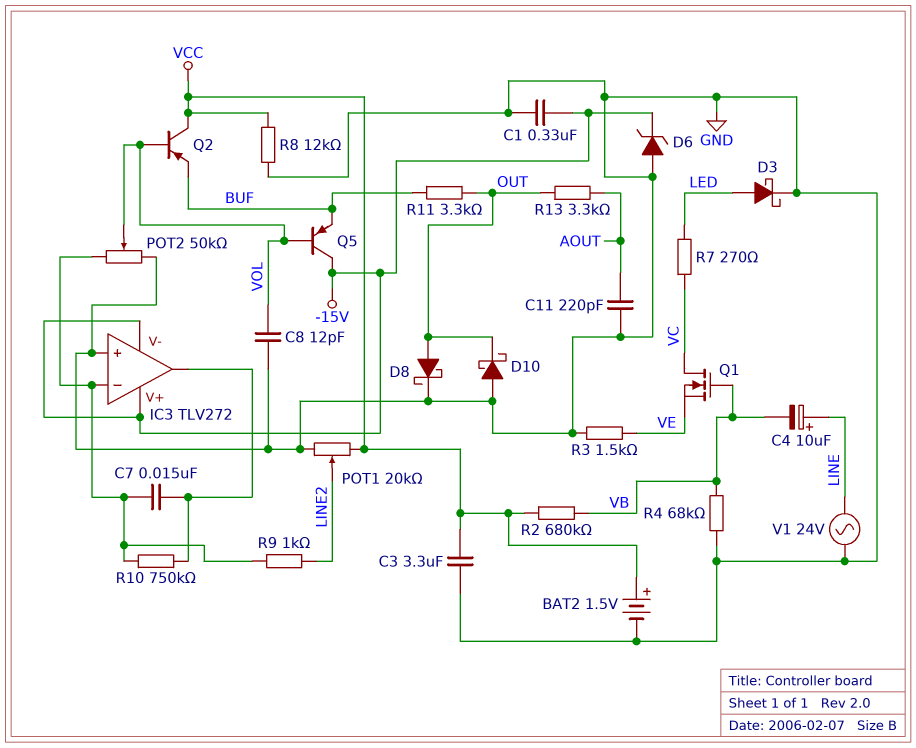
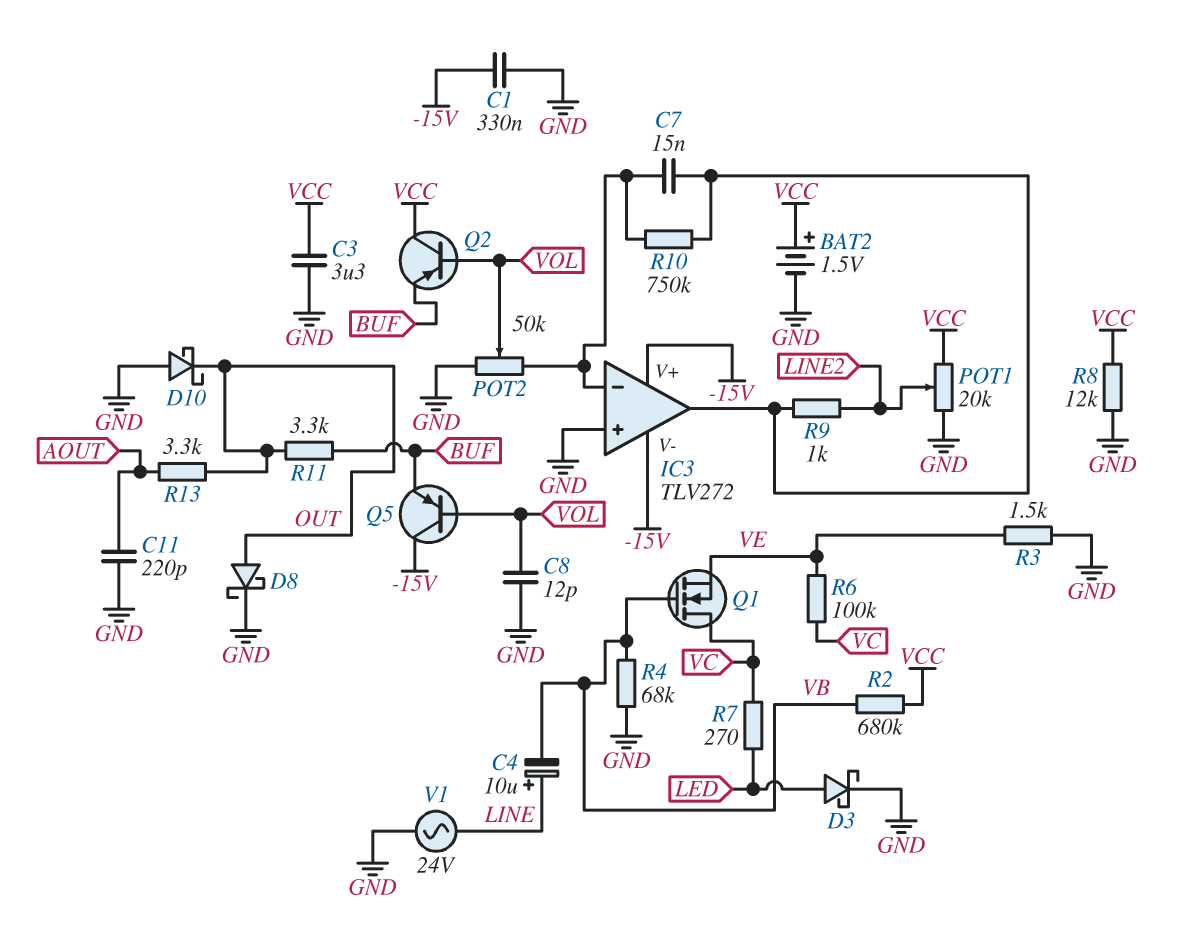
D6: zener (A GND, K -15V) -> none
R6: none -> 100k (VC, VE)
R9: 1k (IC3/in-, LINE2) -> 1k (IC3/out, LINE2)

